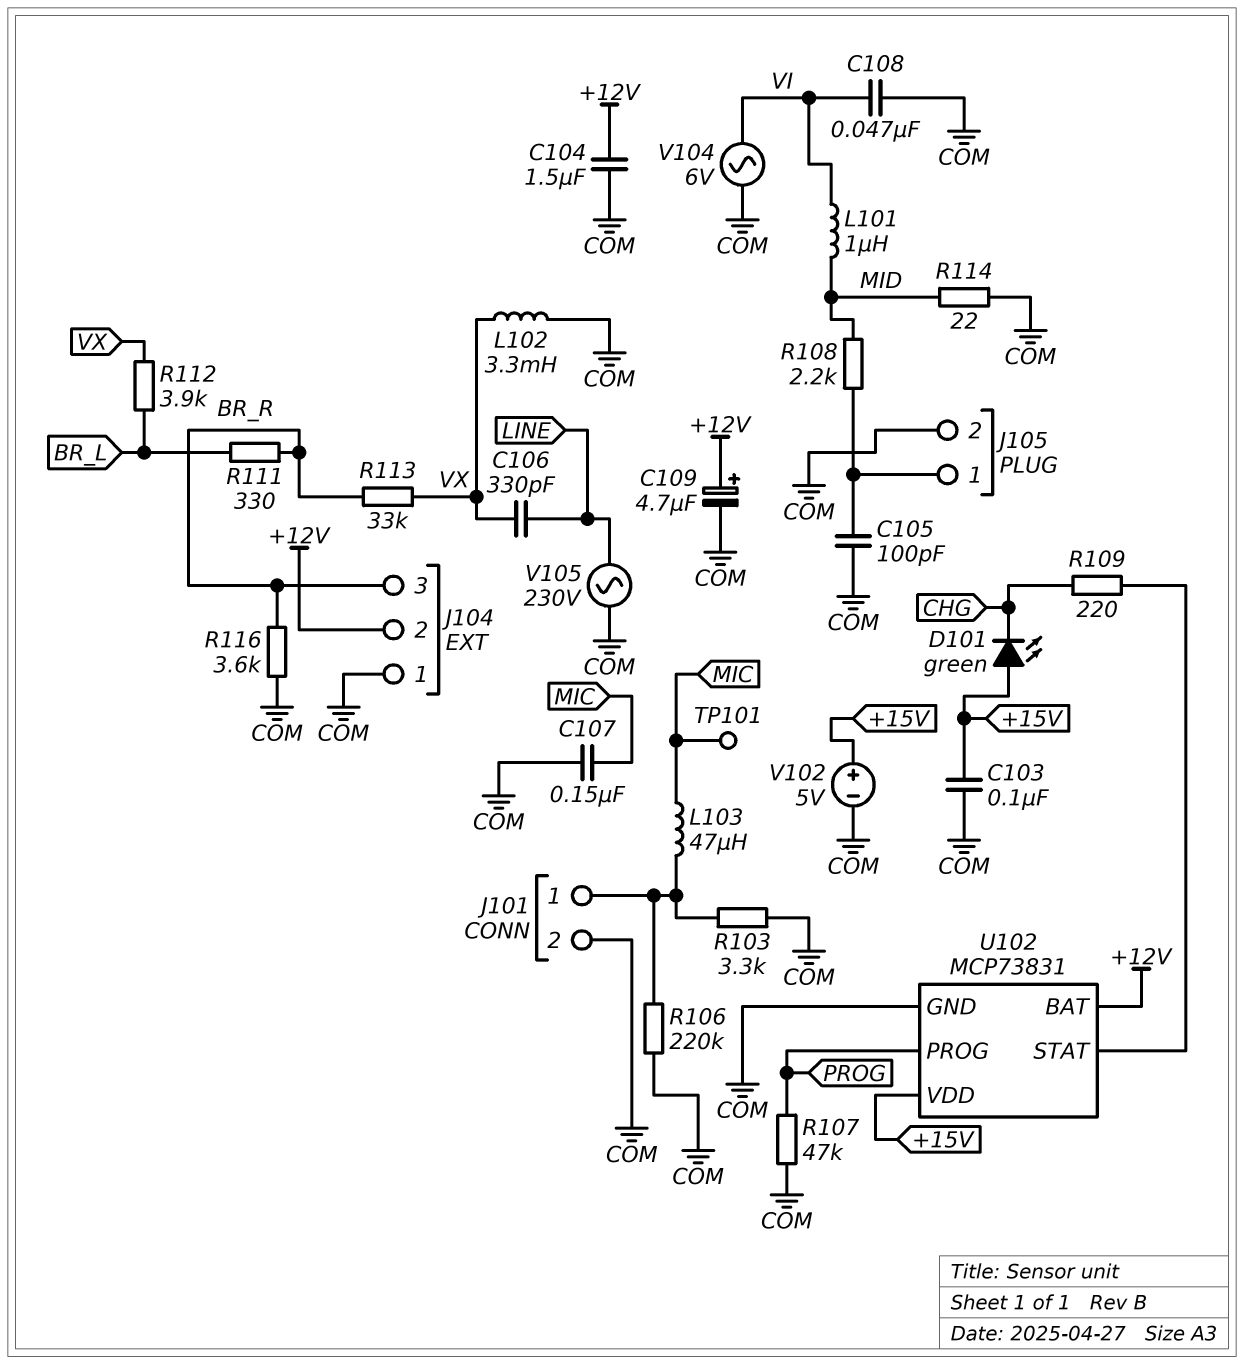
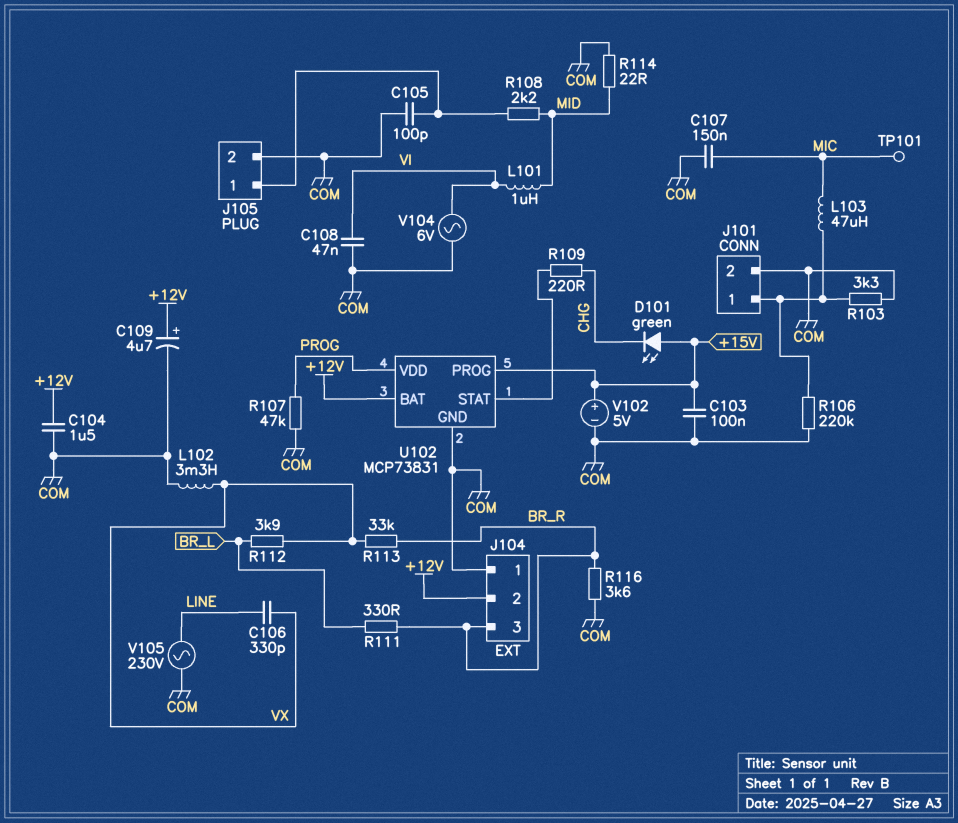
U102 pin PROG: PROG -> +15V
U102 pin VDD: +15V -> PROG

